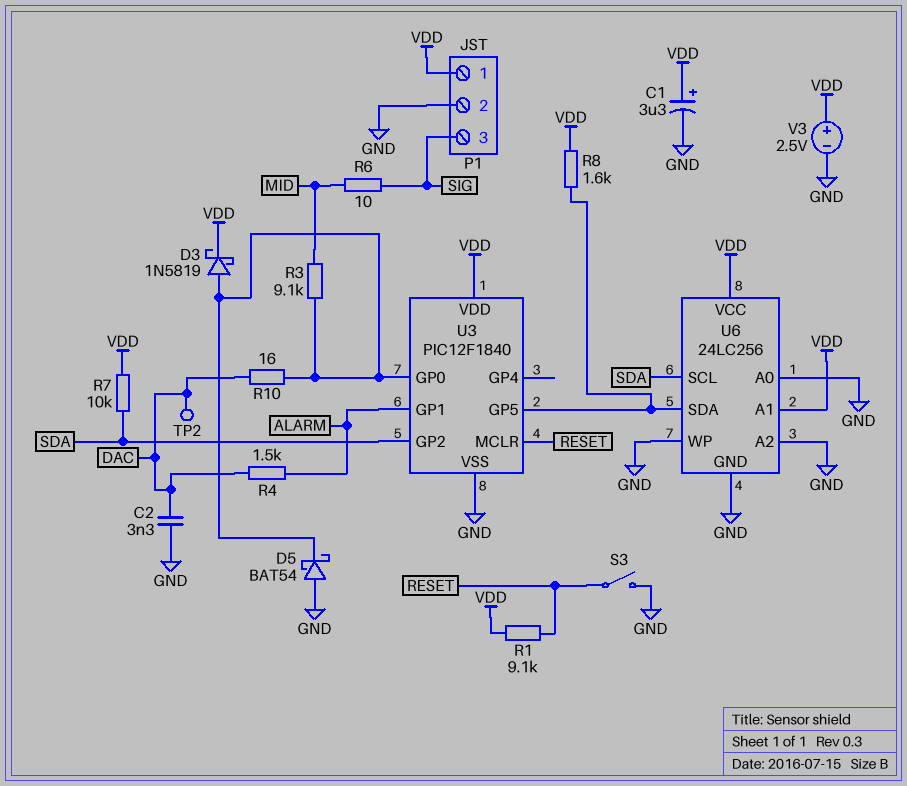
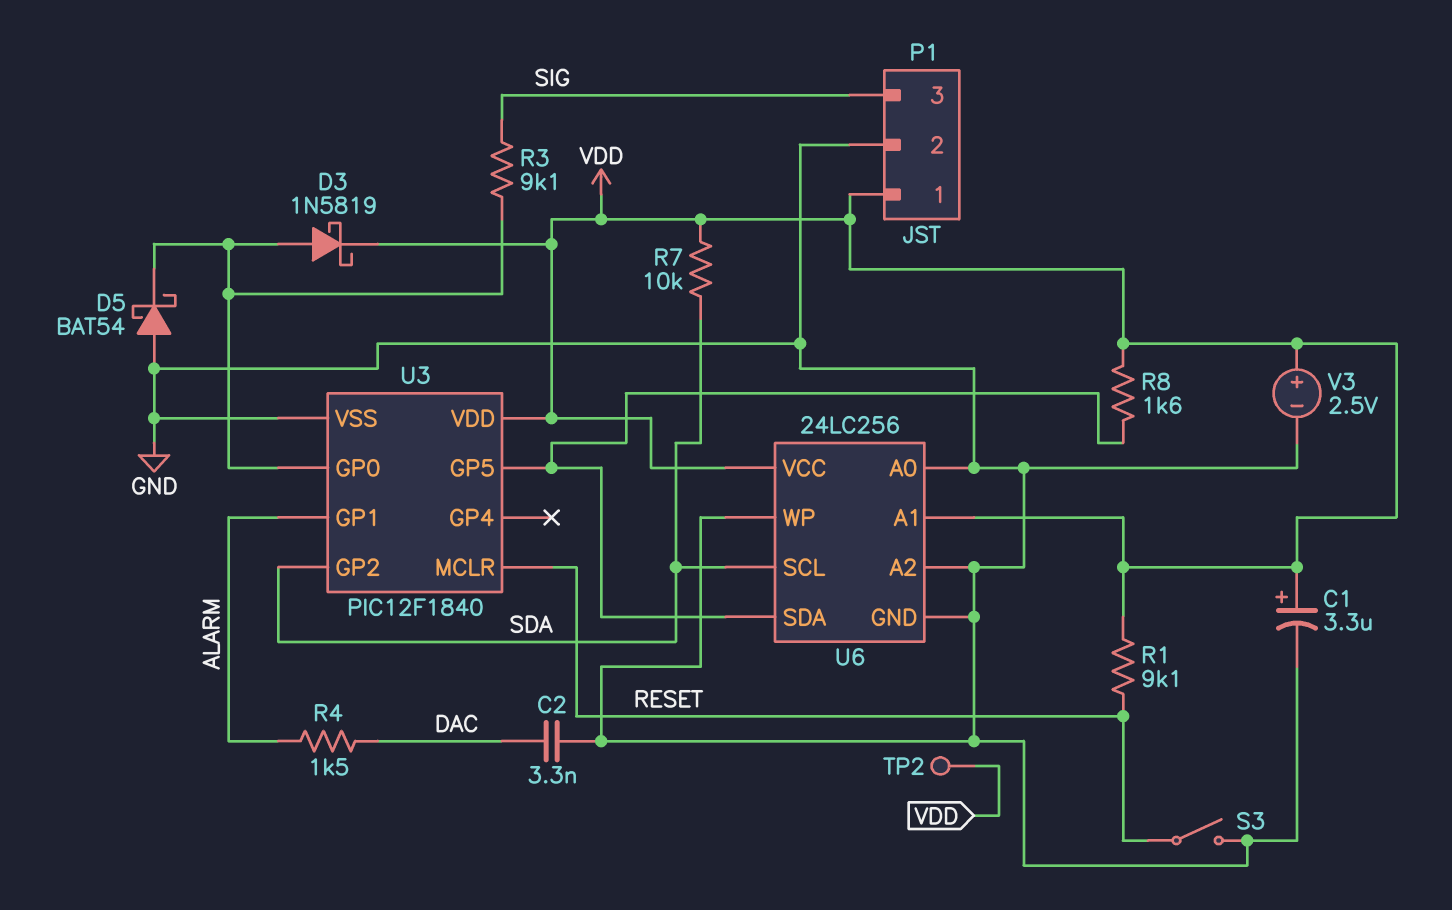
R3: 9.1k (MID, U3/GP0) -> 9.1k (SIG, U3/GP0)
R6: 10 (MID, SIG) -> none
R10: 16 (DAC, U3/GP0) -> none
TP2: test point (DAC) -> test point (VDD)

